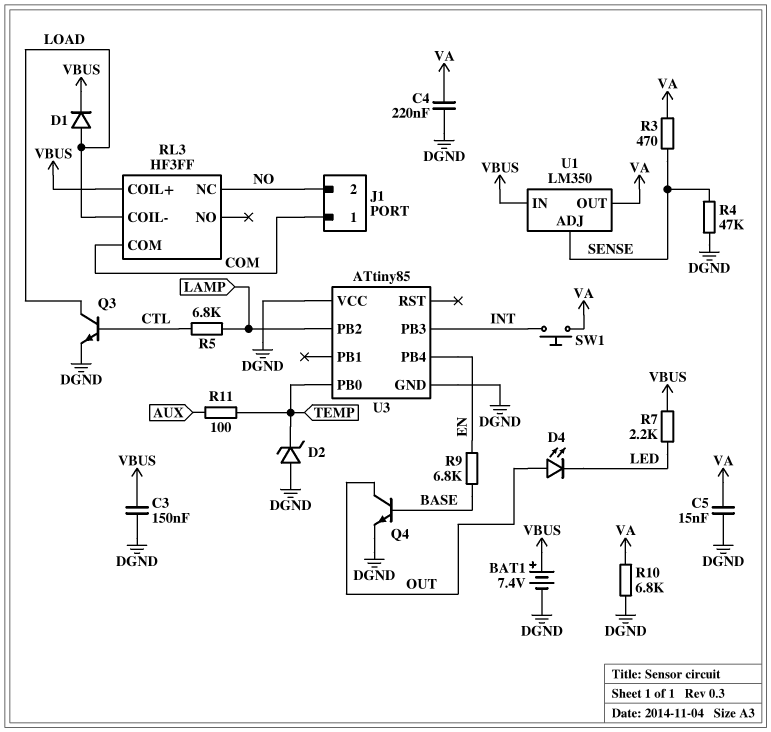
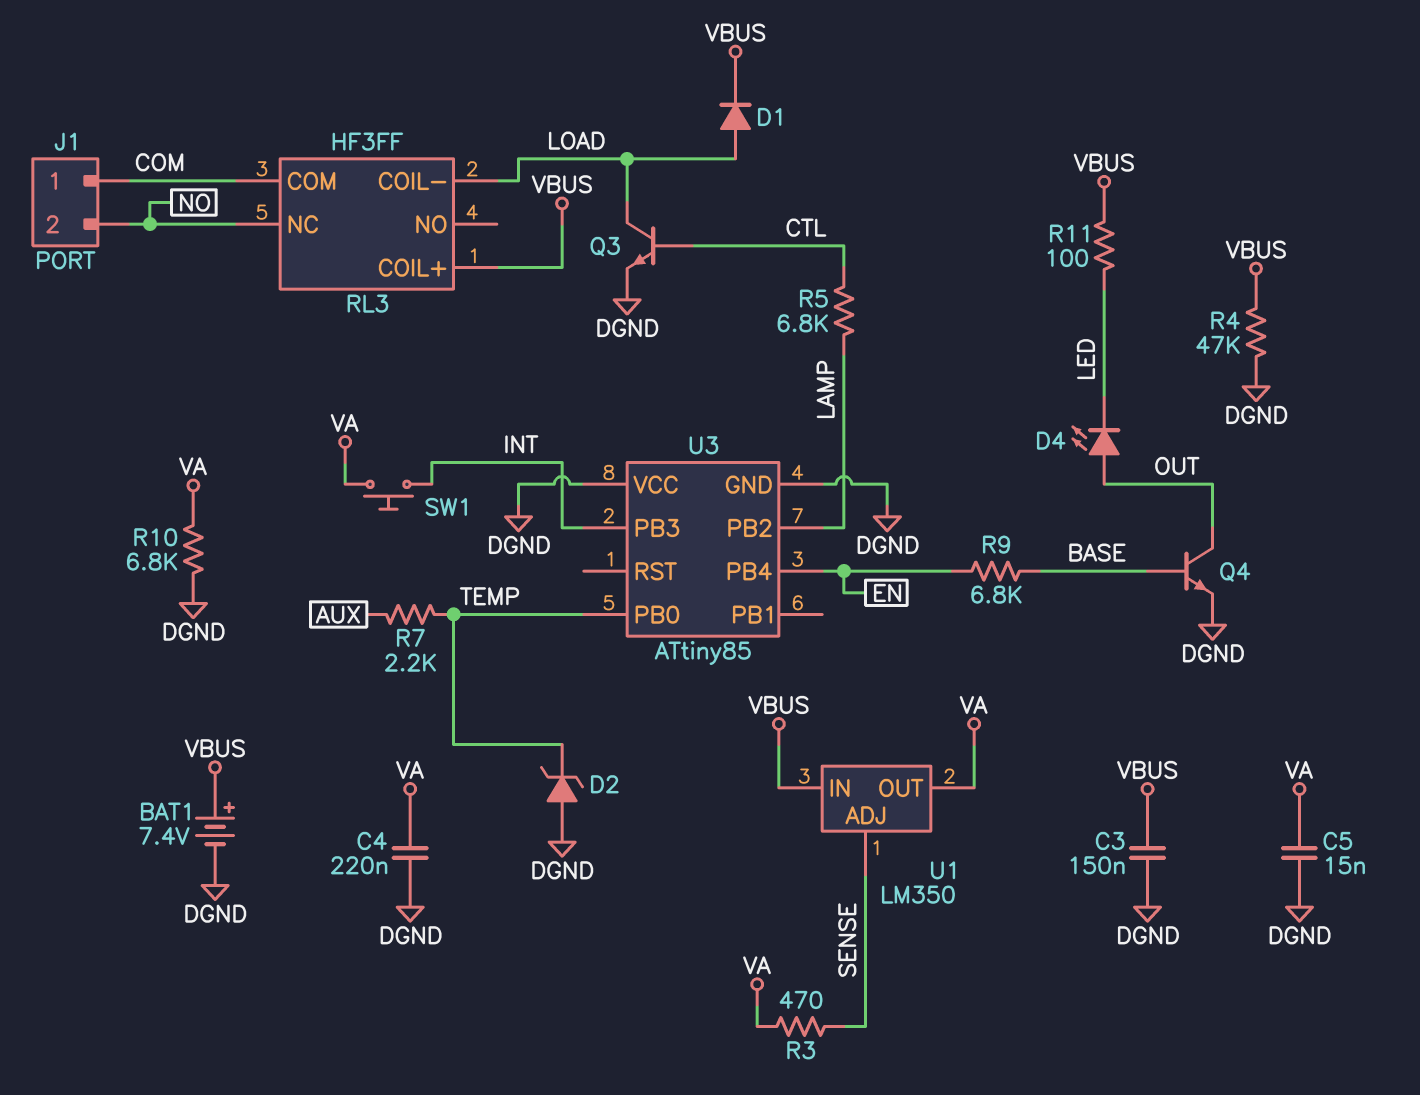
R4: 47k (DGND, SENSE) -> 47k (DGND, VBUS)
R7: 2.2k (LED, VBUS) -> 2.2k (AUX, TEMP)
R11: 100 (AUX, TEMP) -> 100 (LED, VBUS)

